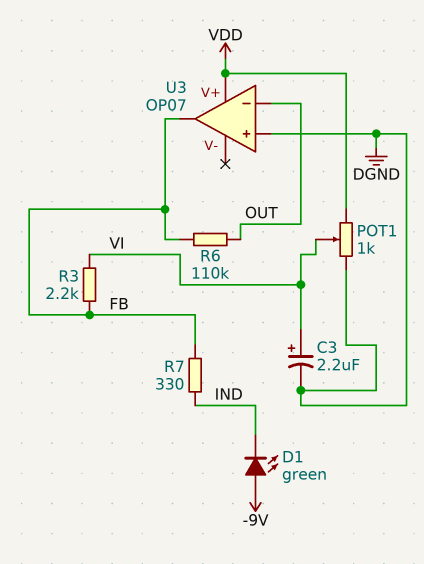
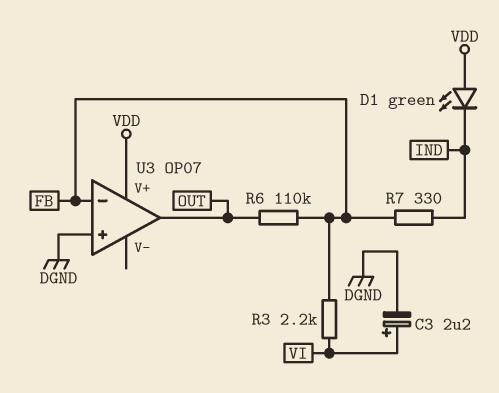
D1: LED green (A -9V, K IND) -> LED green (A VDD, K IND)
POT1: 1k (DGND, VDD, wiper VI) -> none
U3 pin in-: OUT -> FB
U3 pin out: FB -> OUT

